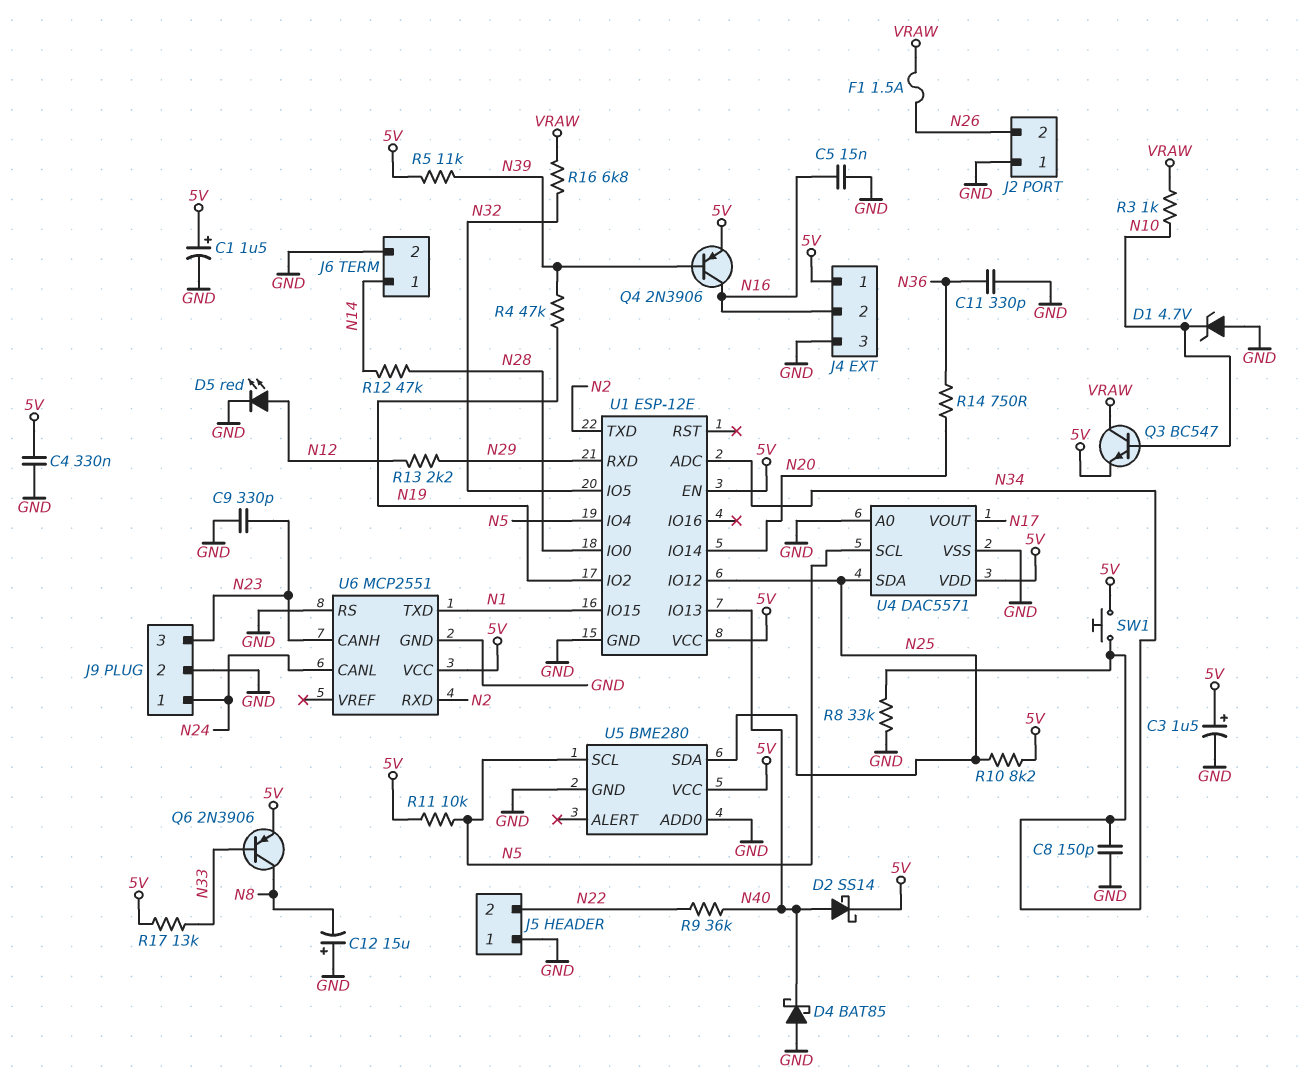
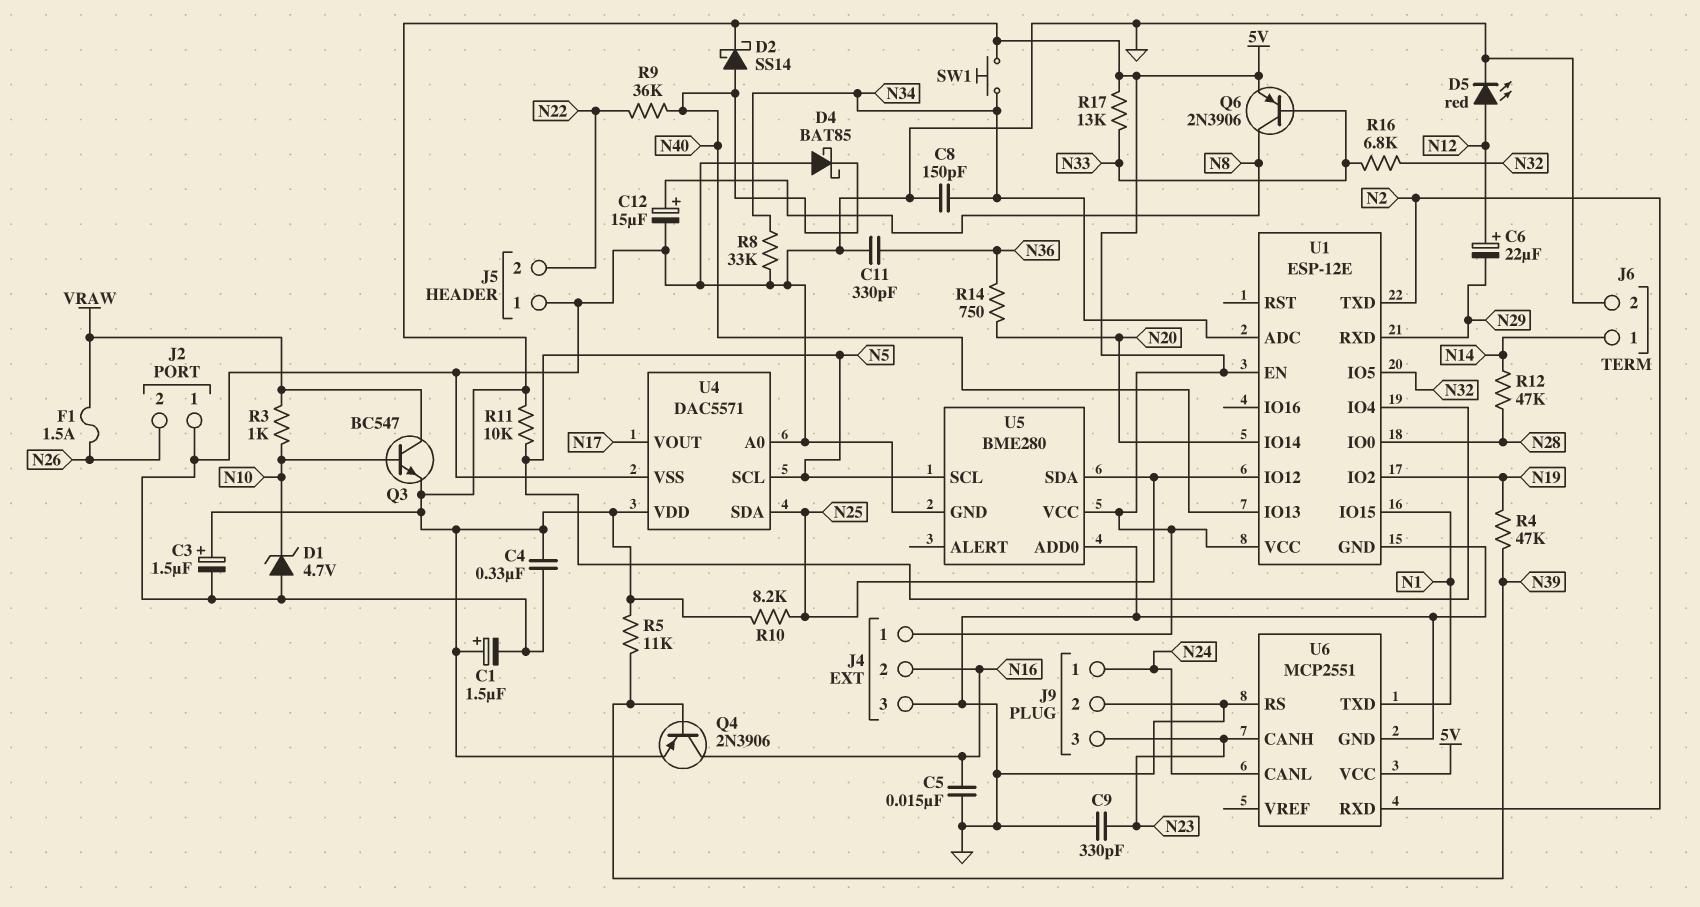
C6: none -> 22uF (plus N12, minus N29)
C12: 15uF (plus GND, minus N8) -> 15uF (plus N8, minus GND)
R13: 2.2k (N12, N29) -> none
R16: 6.8k (N32, VRAW) -> 6.8k (N32, N33)

